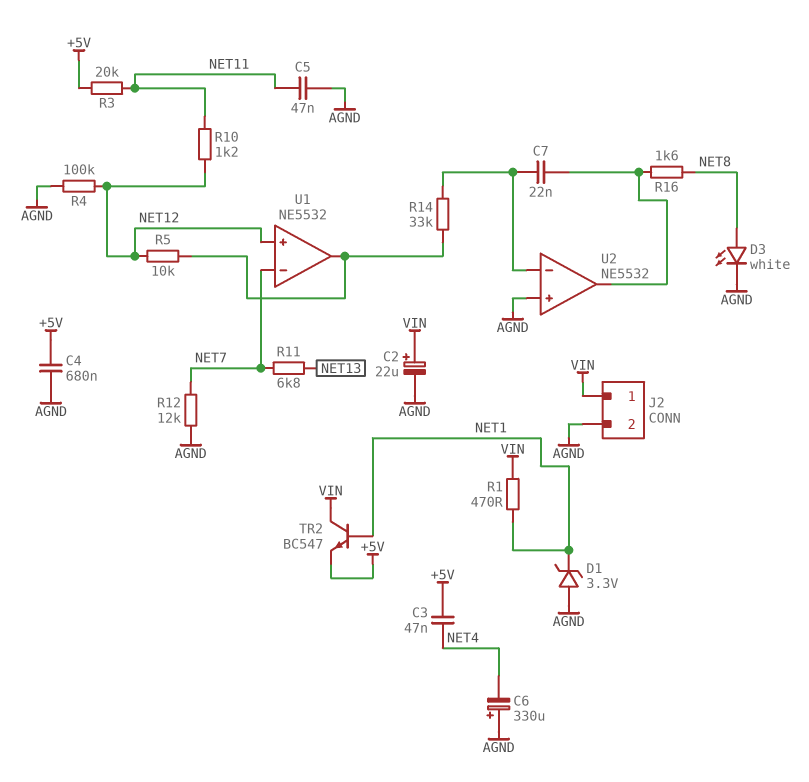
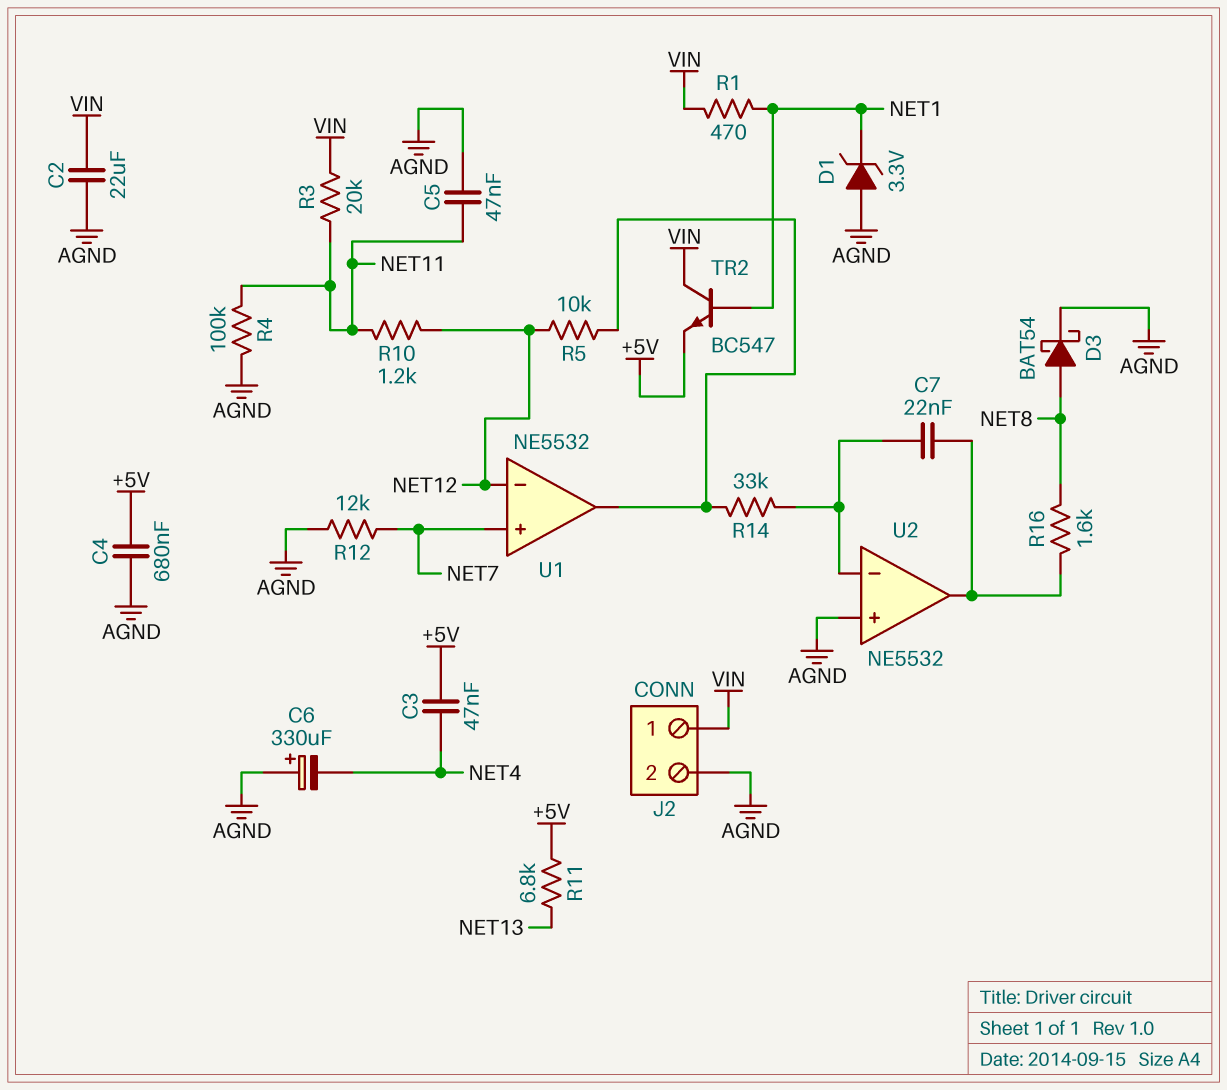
C2: 22uF (plus VIN, minus AGND) -> 22uF (AGND, VIN)
D3: LED white (A NET8, K AGND) -> schottky BAT54 (A NET8, K AGND)
R3: 20k (+5V, NET11) -> 20k (NET11, VIN)
R4: 100k (AGND, NET12) -> 100k (AGND, NET11)
R11: 6.8k (NET7, NET13) -> 6.8k (+5V, NET13)
U1 pin in+: NET12 -> NET7
U1 pin in-: NET7 -> NET12

